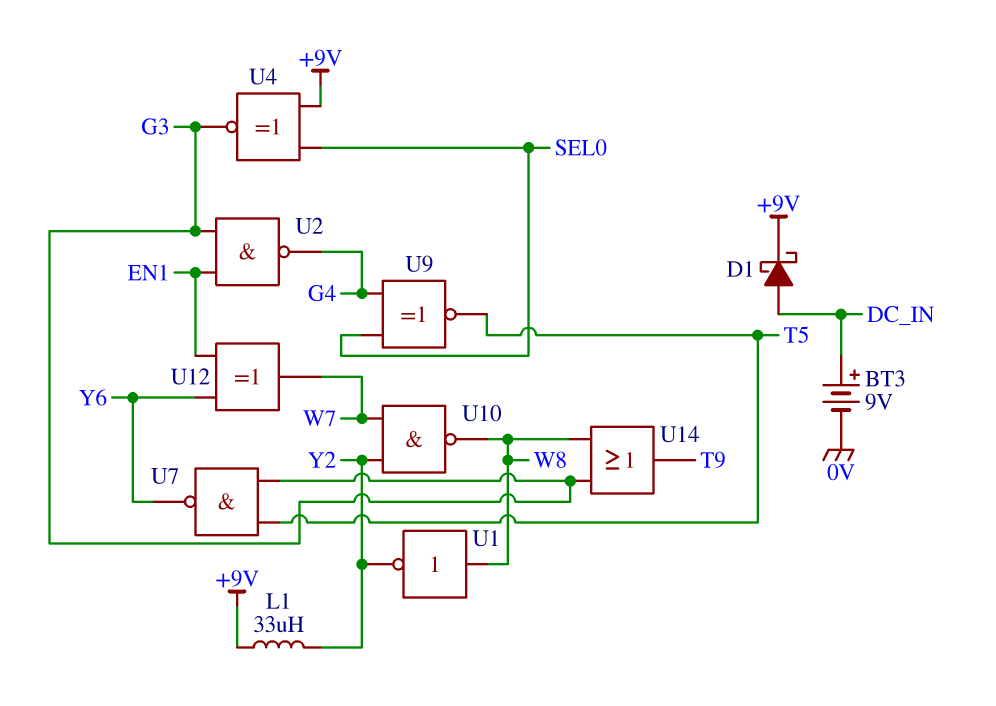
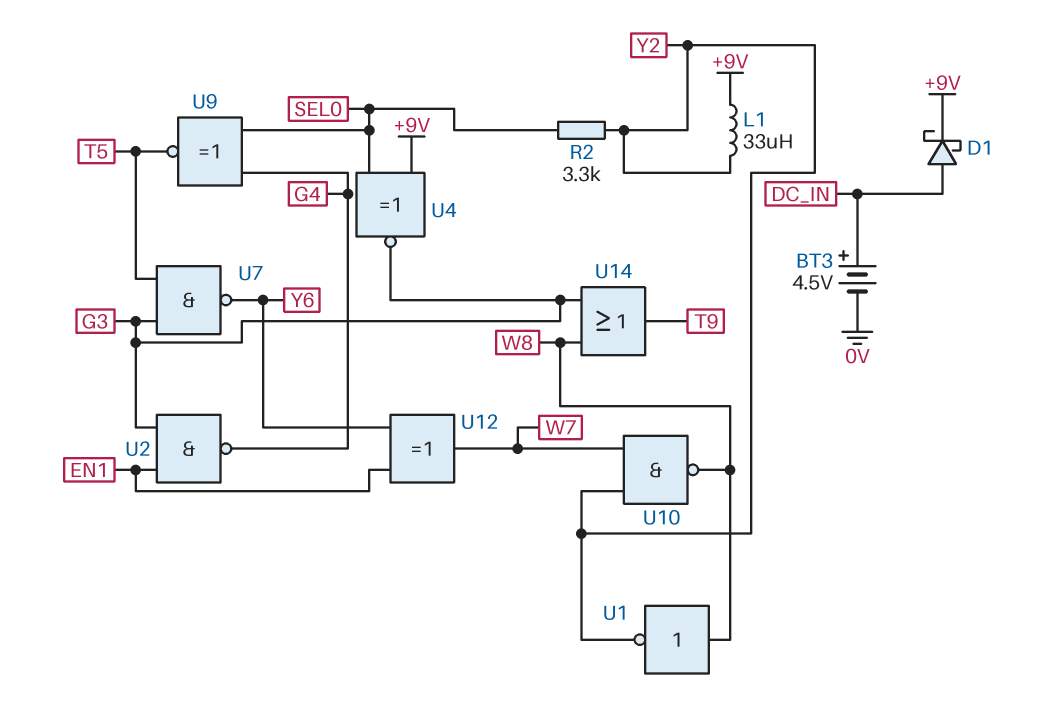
BT3: 9V (plus DC_IN, minus 0V) -> 4.5V (plus DC_IN, minus 0V)
R2: none -> 3.3k (SEL0, Y2)

